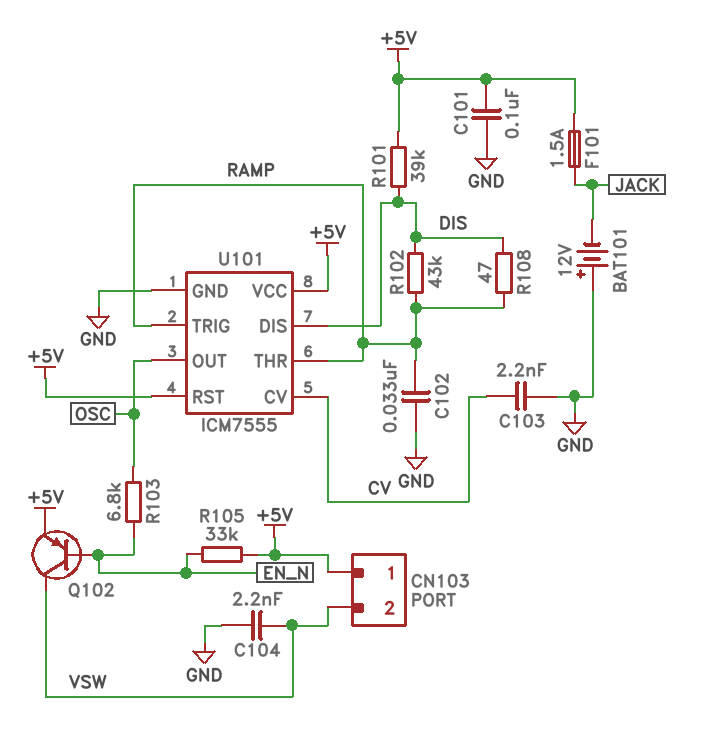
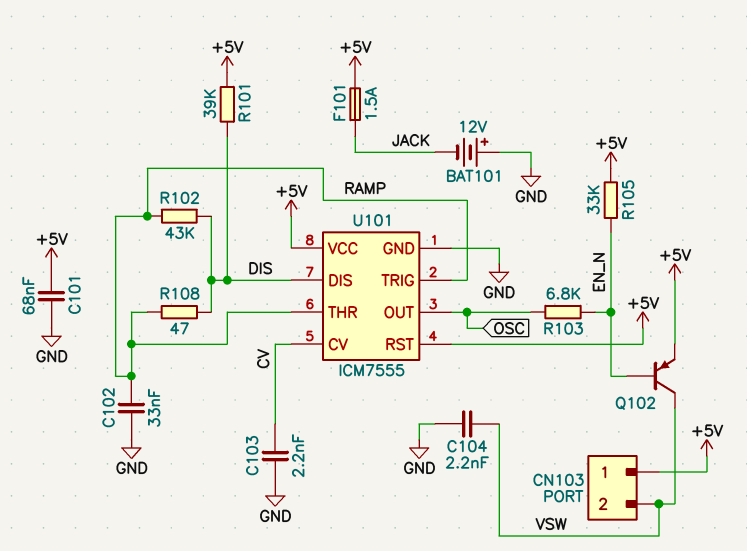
C101: 100nF (+5V, GND) -> 68nF (+5V, GND)

